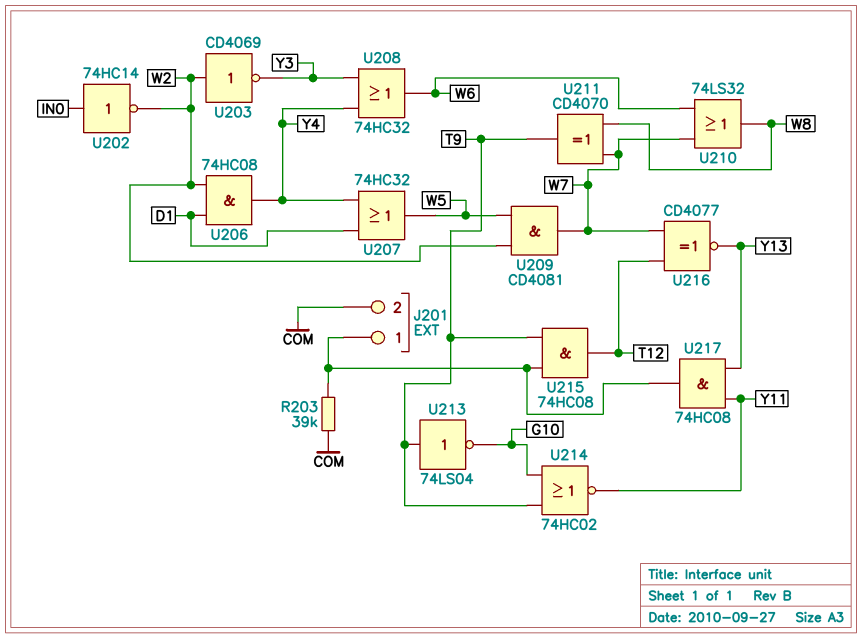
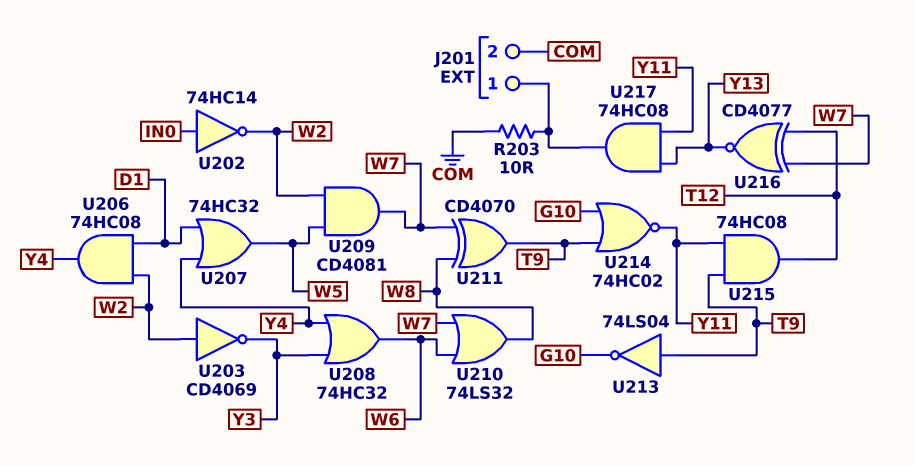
R203: 39k (COM, J201/1) -> 10 (COM, J201/1)
U215: AND 74HC08 (in J201/1, in T9, out T12) -> AND 74HC08 (in T9, in Y11, out T12)

